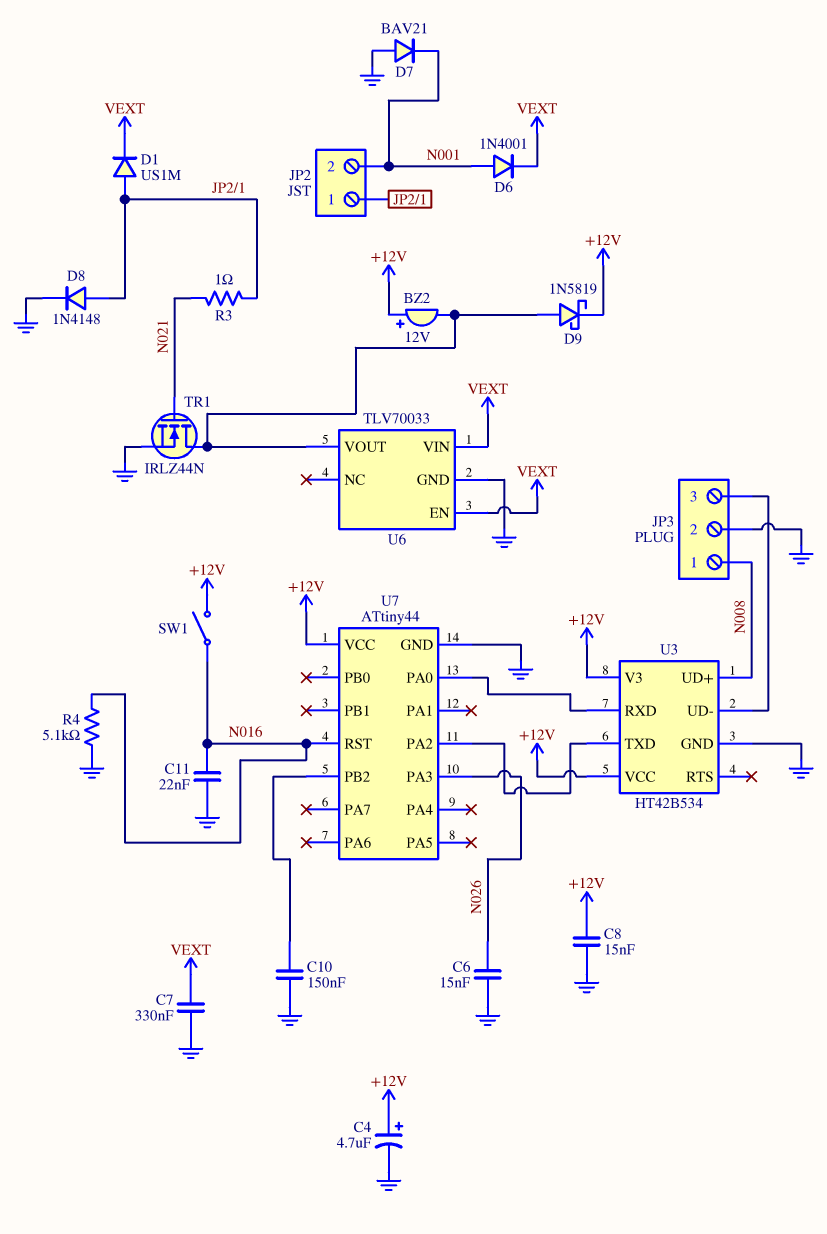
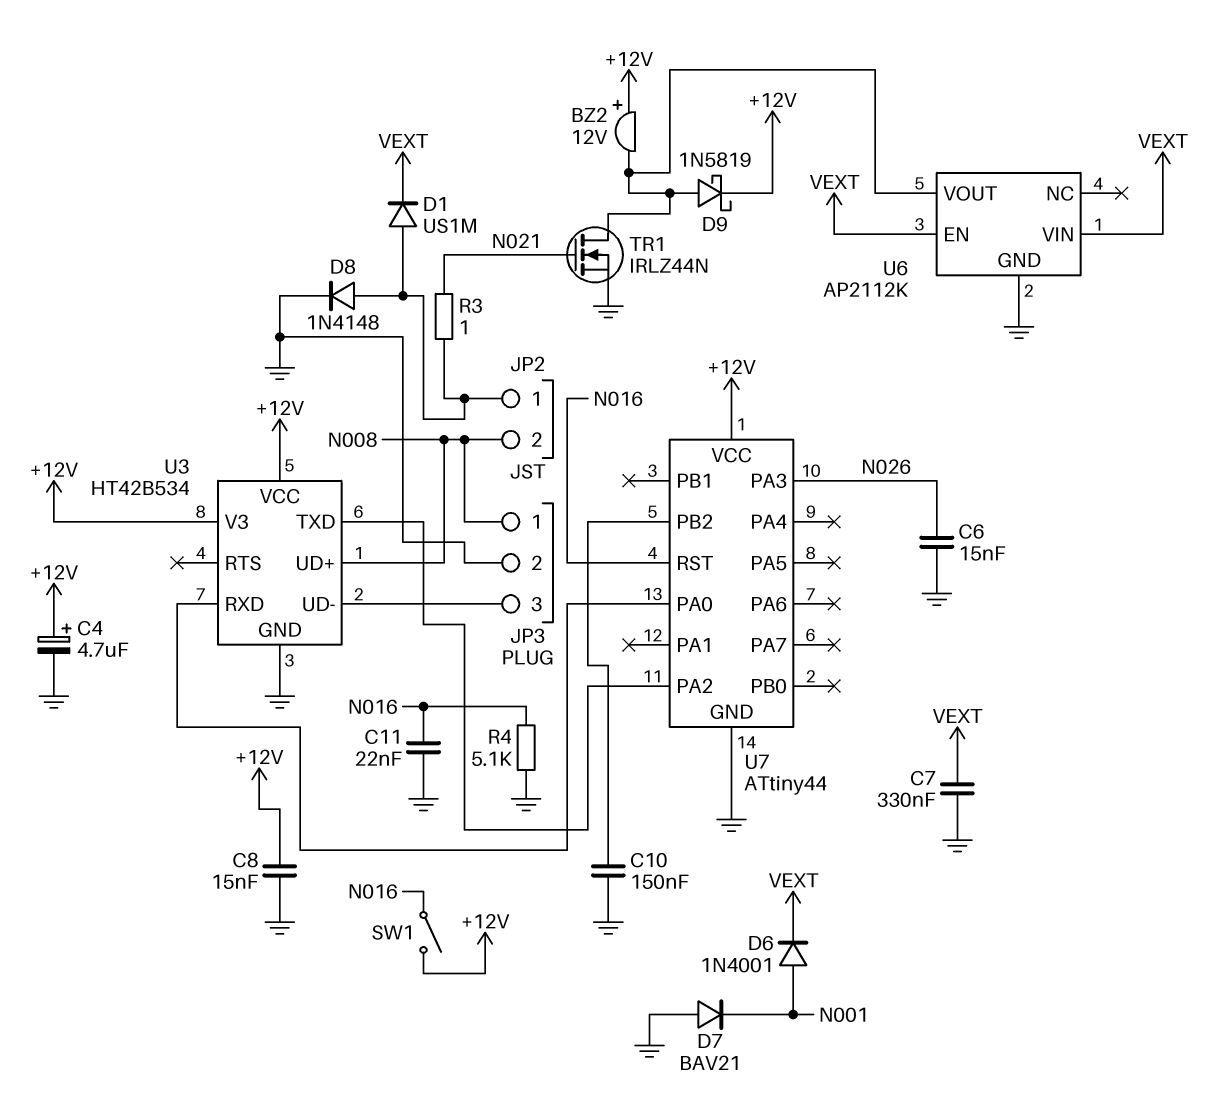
JP2 pin 2: N001 -> N008
U6: TLV70033 -> AP2112K

